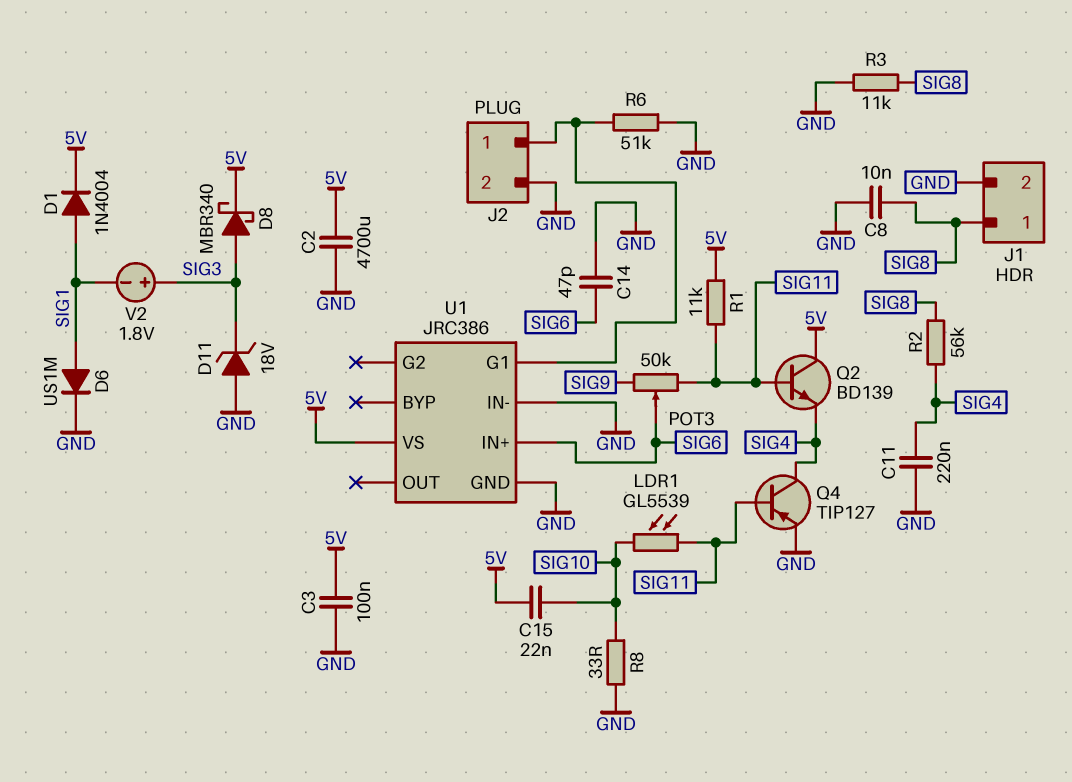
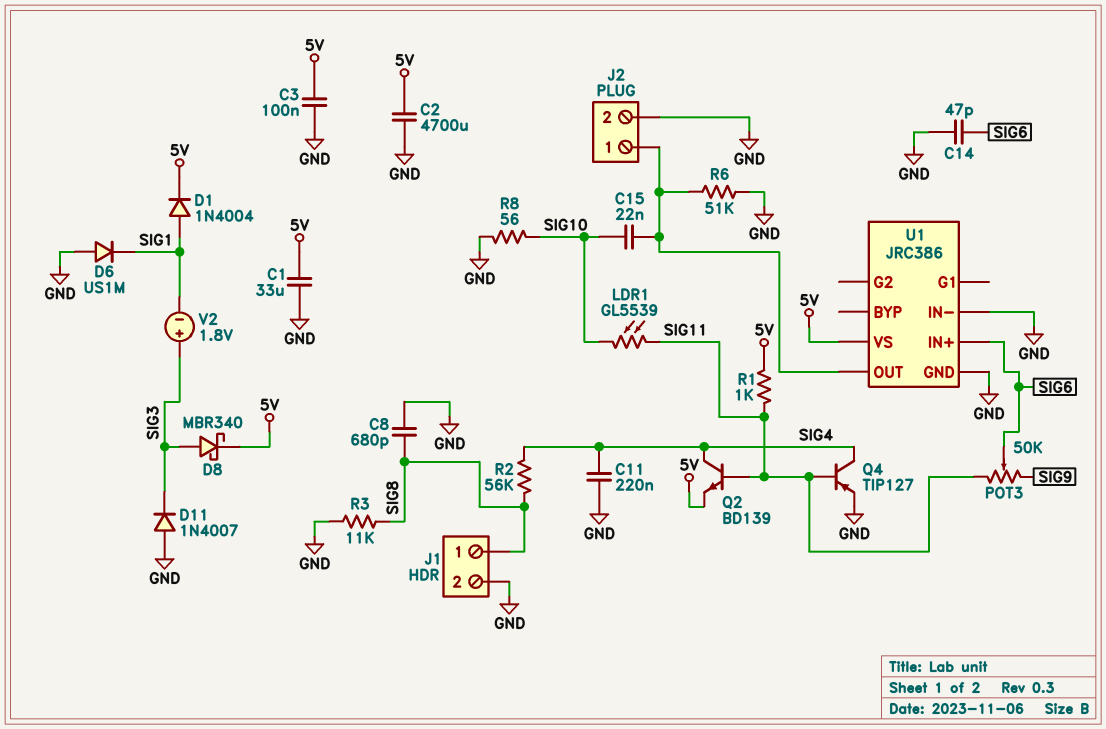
C1: none -> 33uF (5V, GND)
C8: 10nF (GND, SIG8) -> 680pF (GND, SIG8)
C15: 22nF (5V, SIG10) -> 22nF (J2/1, SIG10)
D6: diode US1M (A SIG1, K GND) -> diode US1M (A GND, K SIG1)
D11: zener 18V (A GND, K SIG3) -> diode 1N4007 (A GND, K SIG3)
Q2: NPN BD139 (B SIG11, C 5V, E SIG4) -> NPN BD139 (B SIG11, C SIG4, E 5V)
R1: 11k (5V, SIG11) -> 1k (5V, SIG11)
R8: 33 (GND, SIG10) -> 56 (GND, SIG10)
U1 pin G1: J2/1 -> none
U1 pin OUT: none -> J2/1

